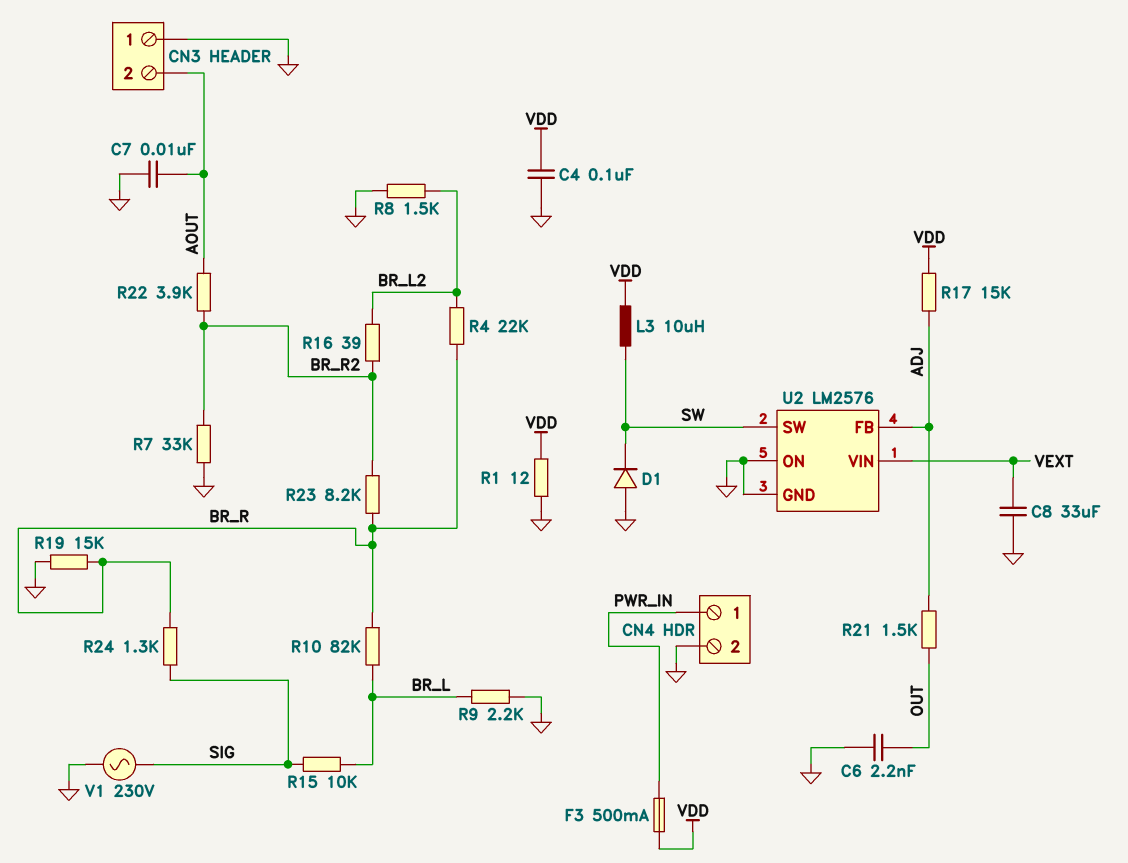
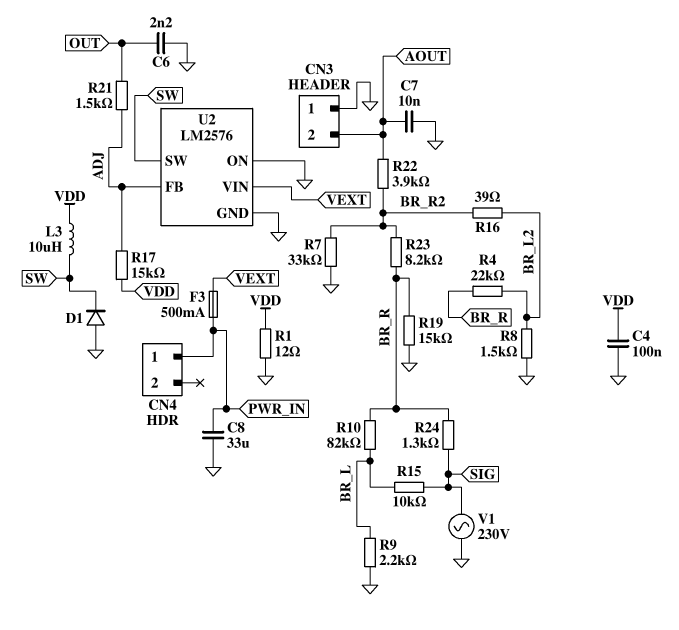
C8: 33uF (GND, VEXT) -> 33uF (GND, PWR_IN)
CN4 pin 2: GND -> none
F3: 500mA (PWR_IN, VDD) -> 500mA (PWR_IN, VEXT)

